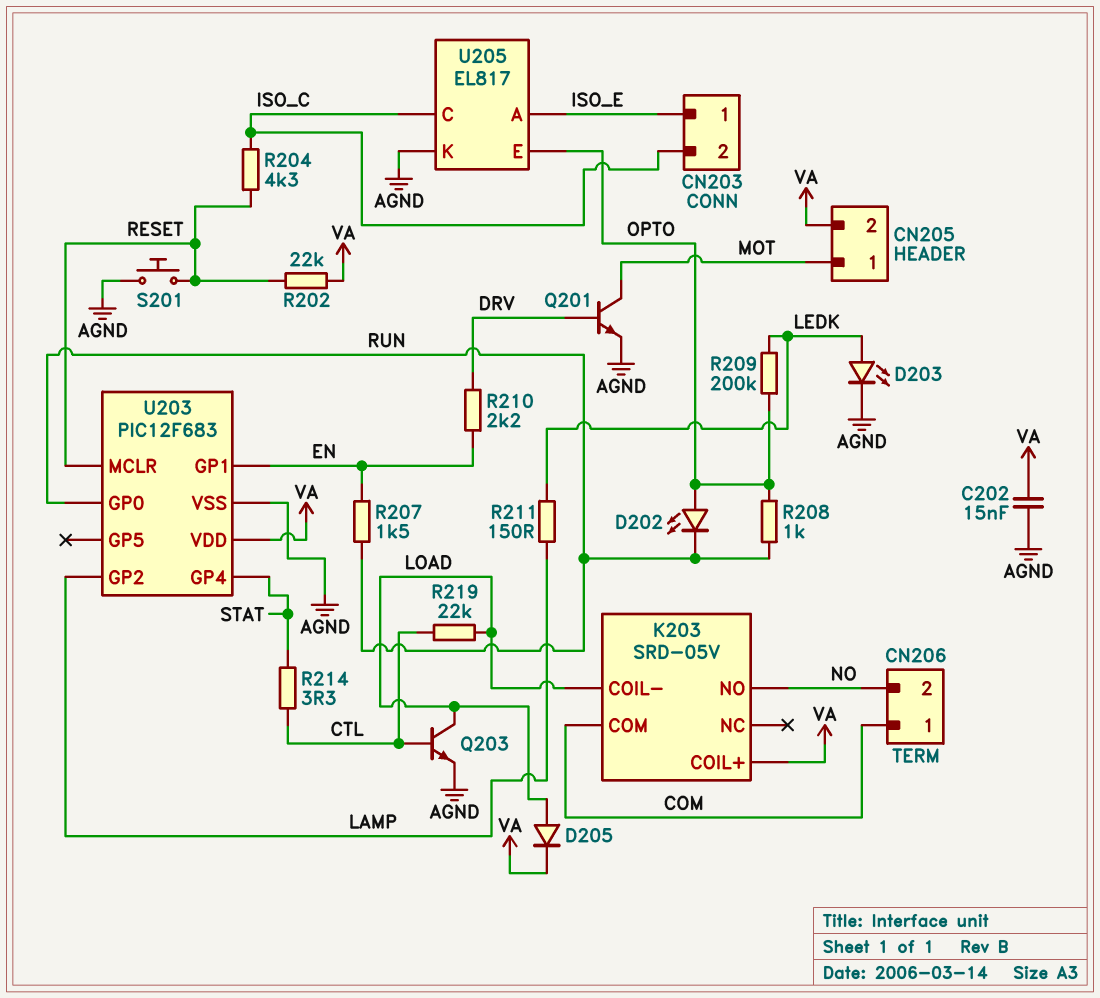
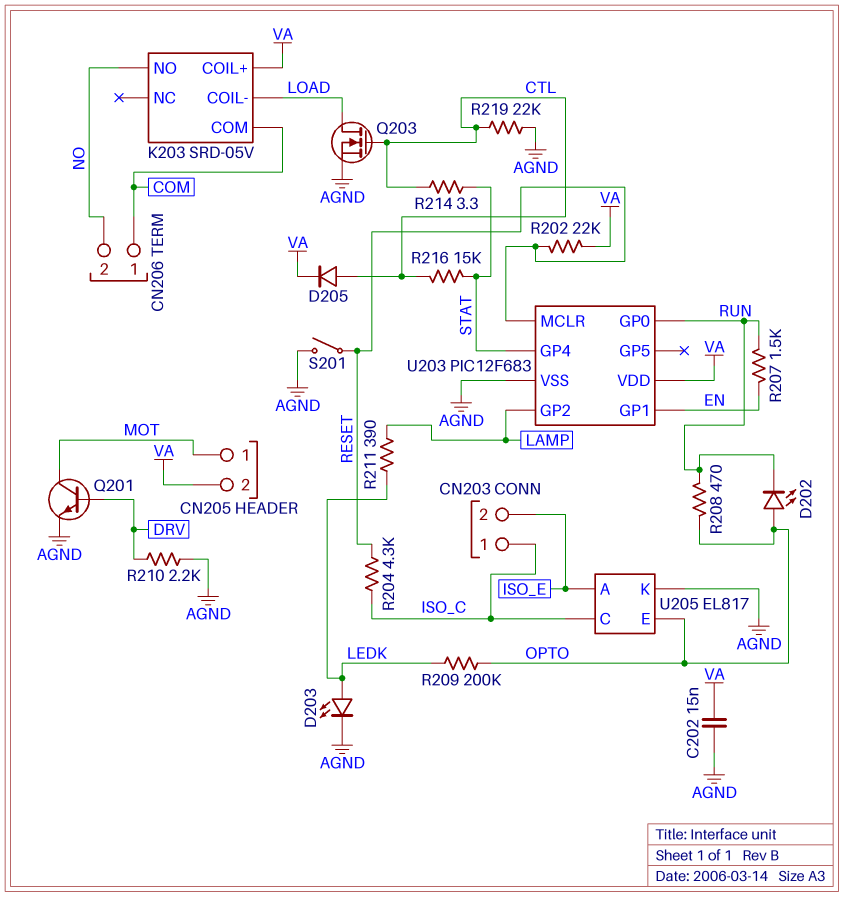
CN203 pin 1: ISO_E -> ISO_C
CN203 pin 2: ISO_C -> ISO_E
D205: diode (A LOAD, K VA) -> diode (A CTL, K VA)
Q203: NPN (B CTL, C LOAD, E AGND) -> NMOS (G CTL, D LOAD, S AGND)
R208: 1k (OPTO, RUN) -> 470 (OPTO, RUN)
R210: 2.2k (DRV, EN) -> 2.2k (AGND, DRV)
R211: 150 (LAMP, LEDK) -> 390 (LAMP, LEDK)
R216: none -> 15k (CTL, STAT)
R219: 22k (CTL, LOAD) -> 22k (AGND, CTL)
S201: button (AGND, RESET) -> switch (AGND, RESET)

